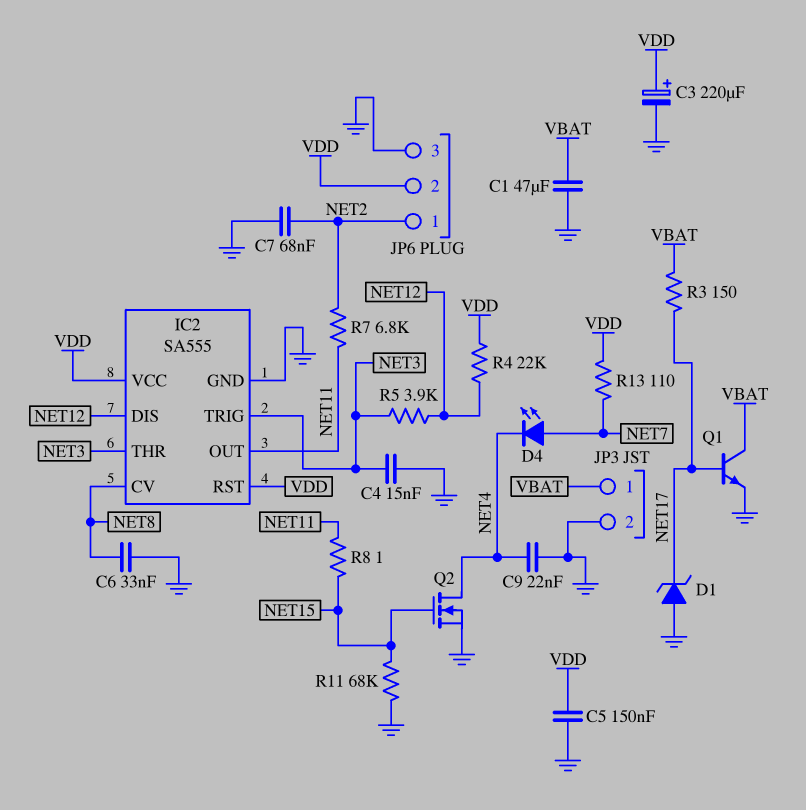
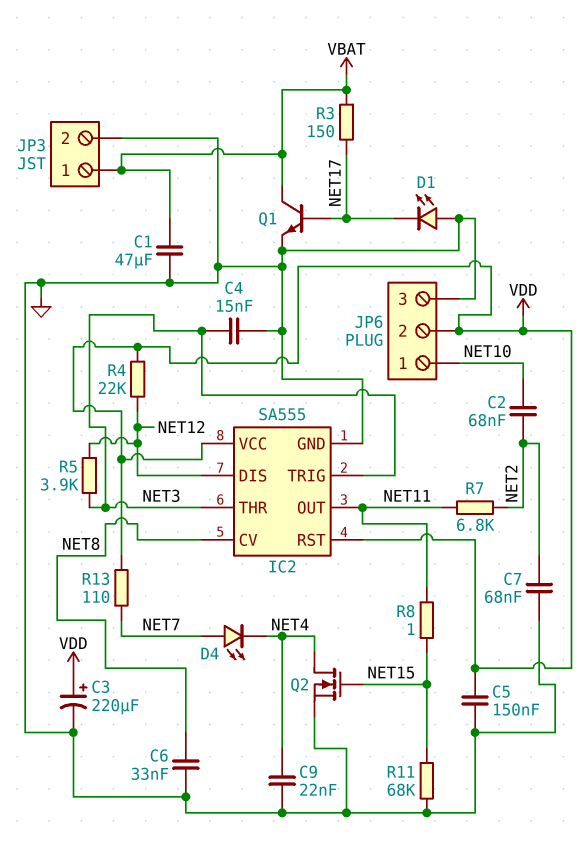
C2: none -> 68nF (NET2, NET10)
D1: zener (A GND, K NET17) -> LED (A GND, K NET17)
JP6 pin 1: NET2 -> NET10

